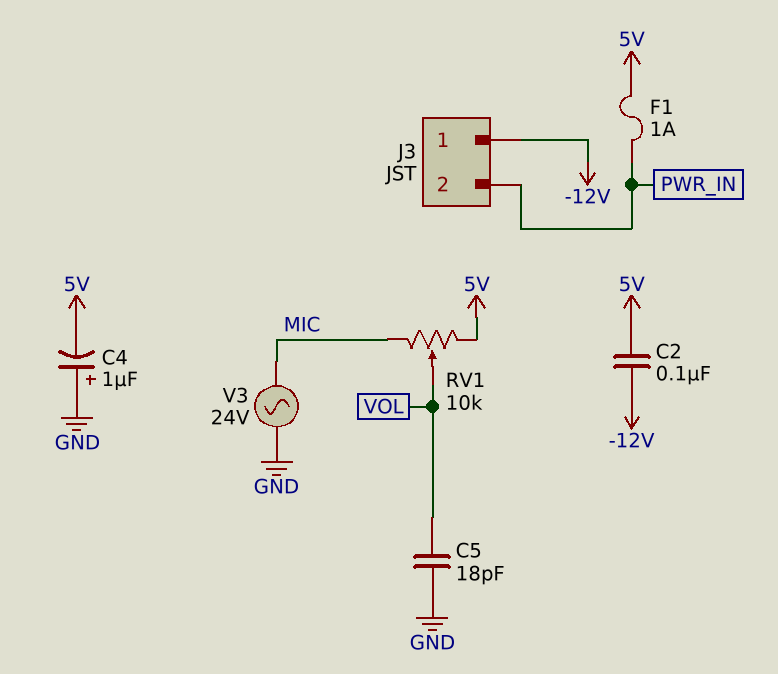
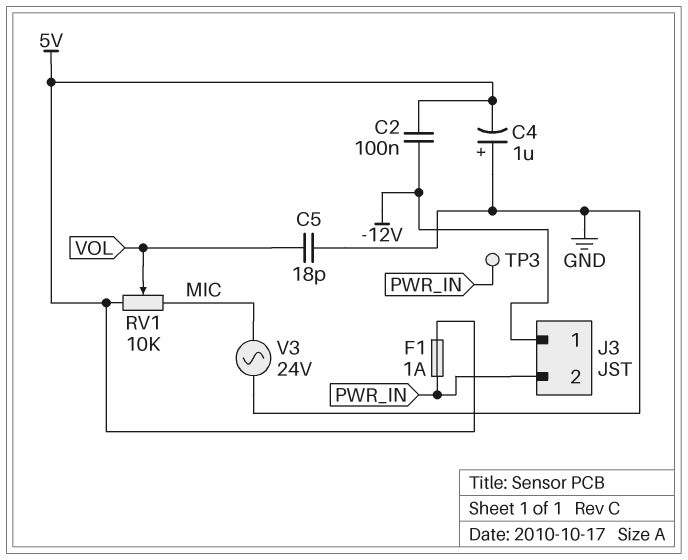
TP3: none -> test point (PWR_IN)

